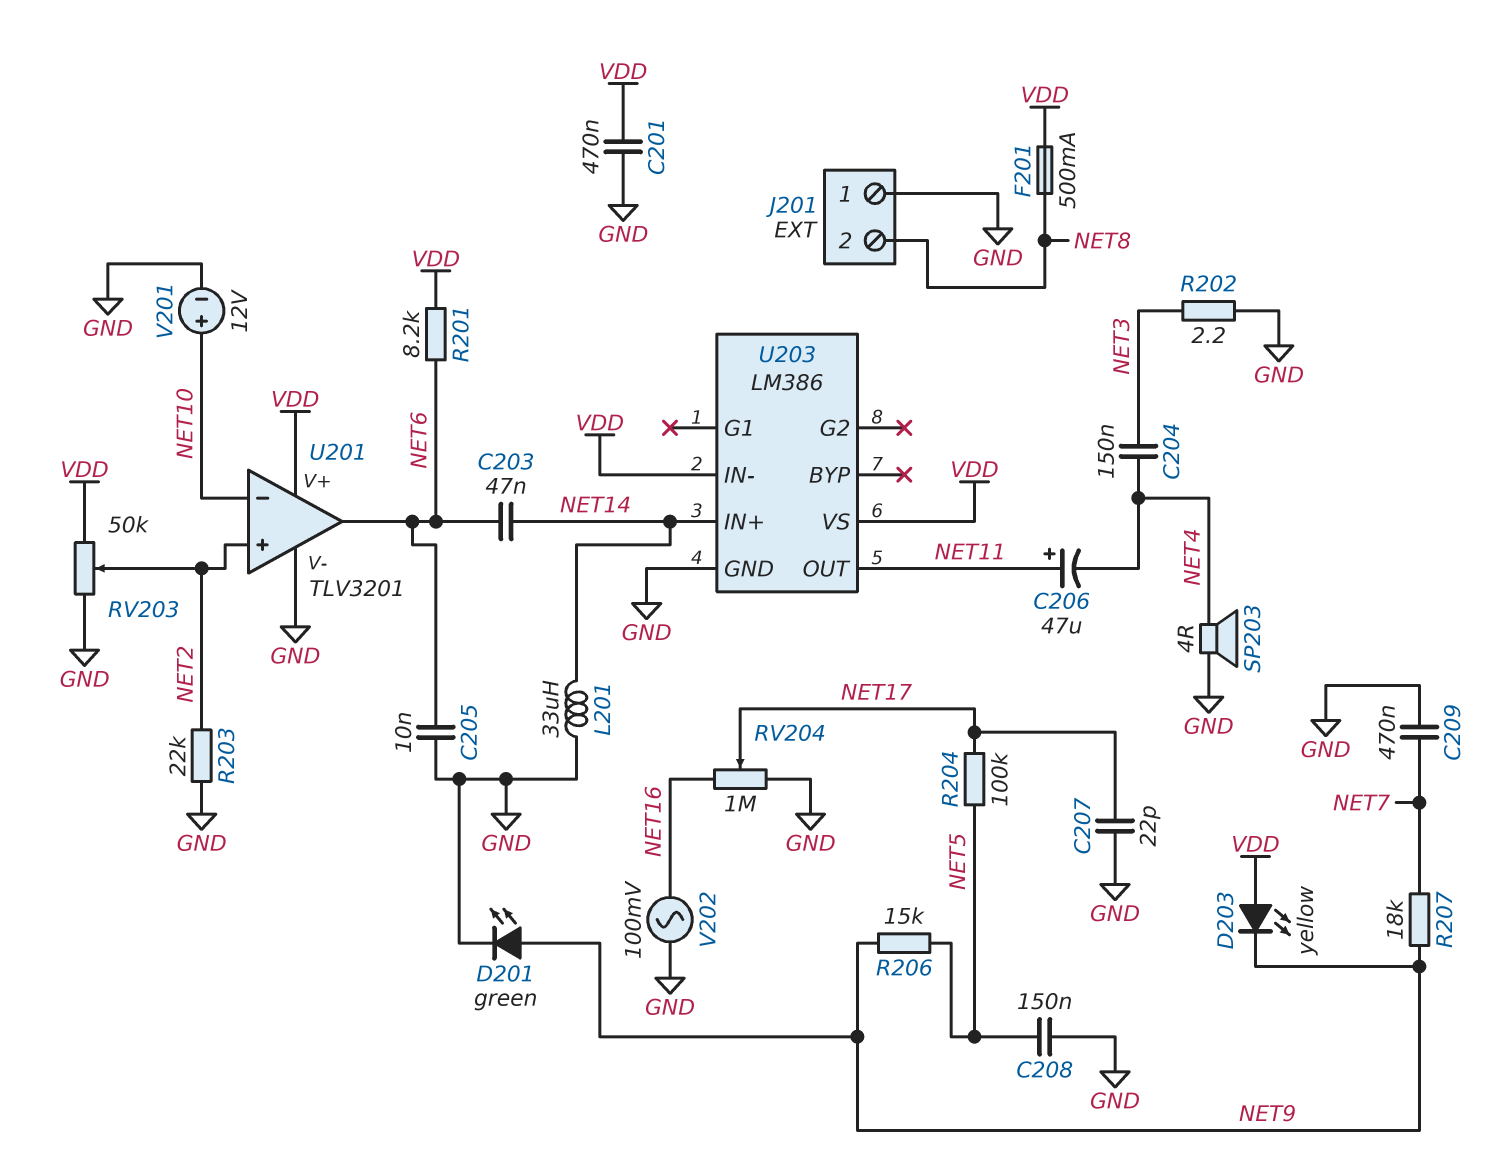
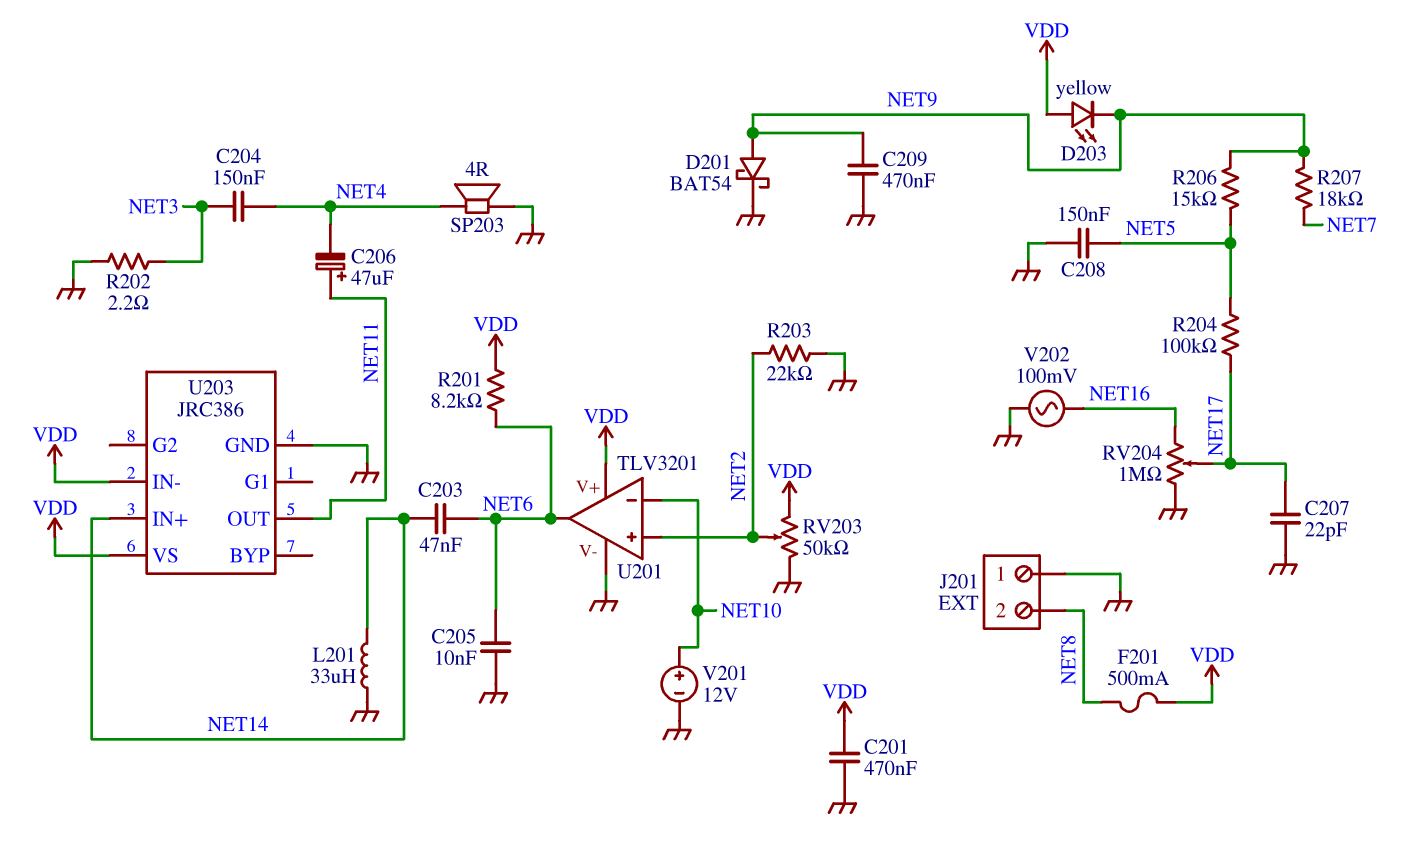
C209: 470nF (GND, NET7) -> 470nF (GND, NET9)
D201: LED green (A NET9, K GND) -> schottky BAT54 (A NET9, K GND)
U203: LM386 -> JRC386

